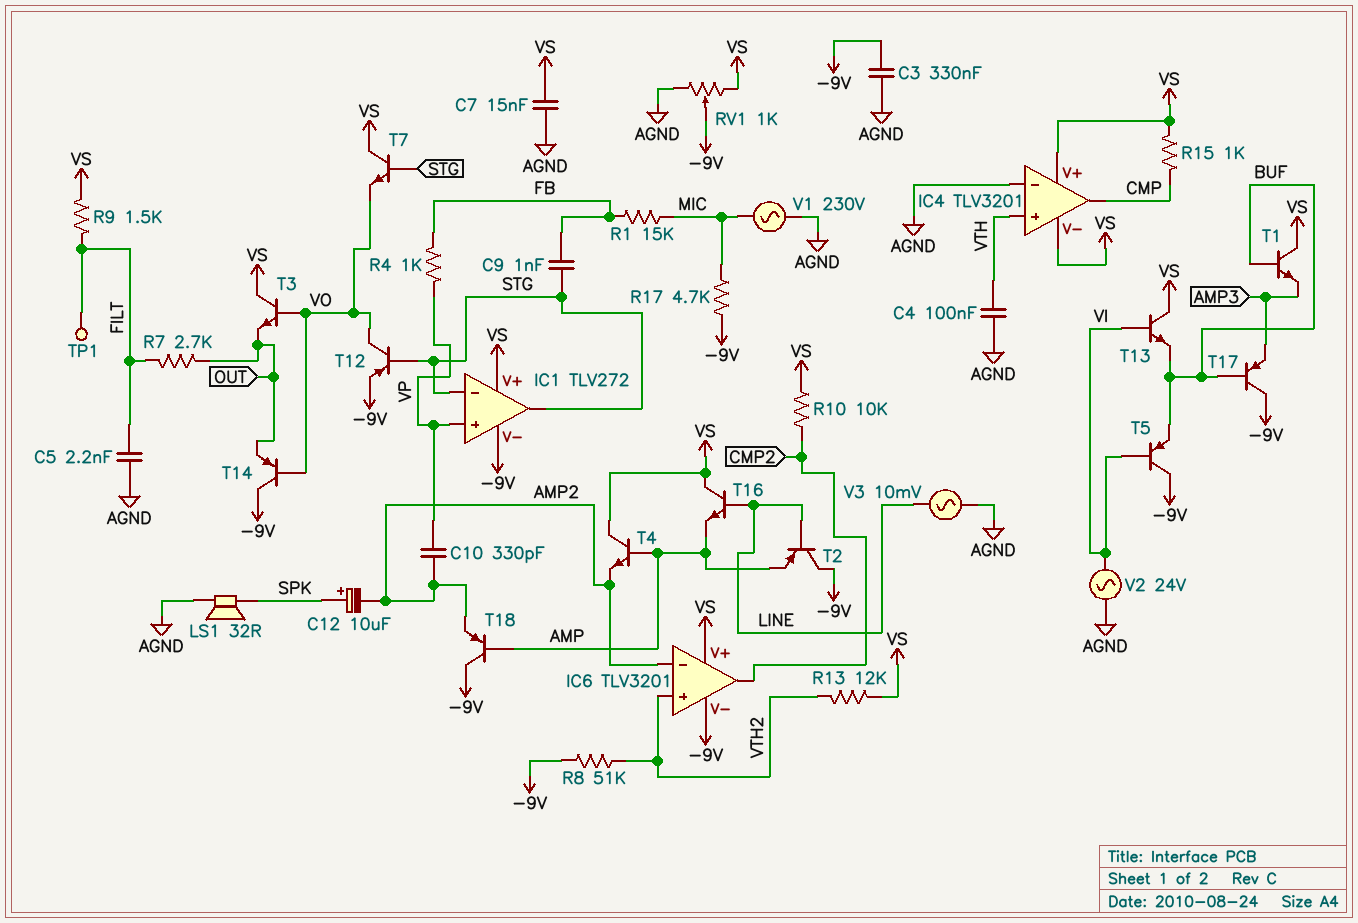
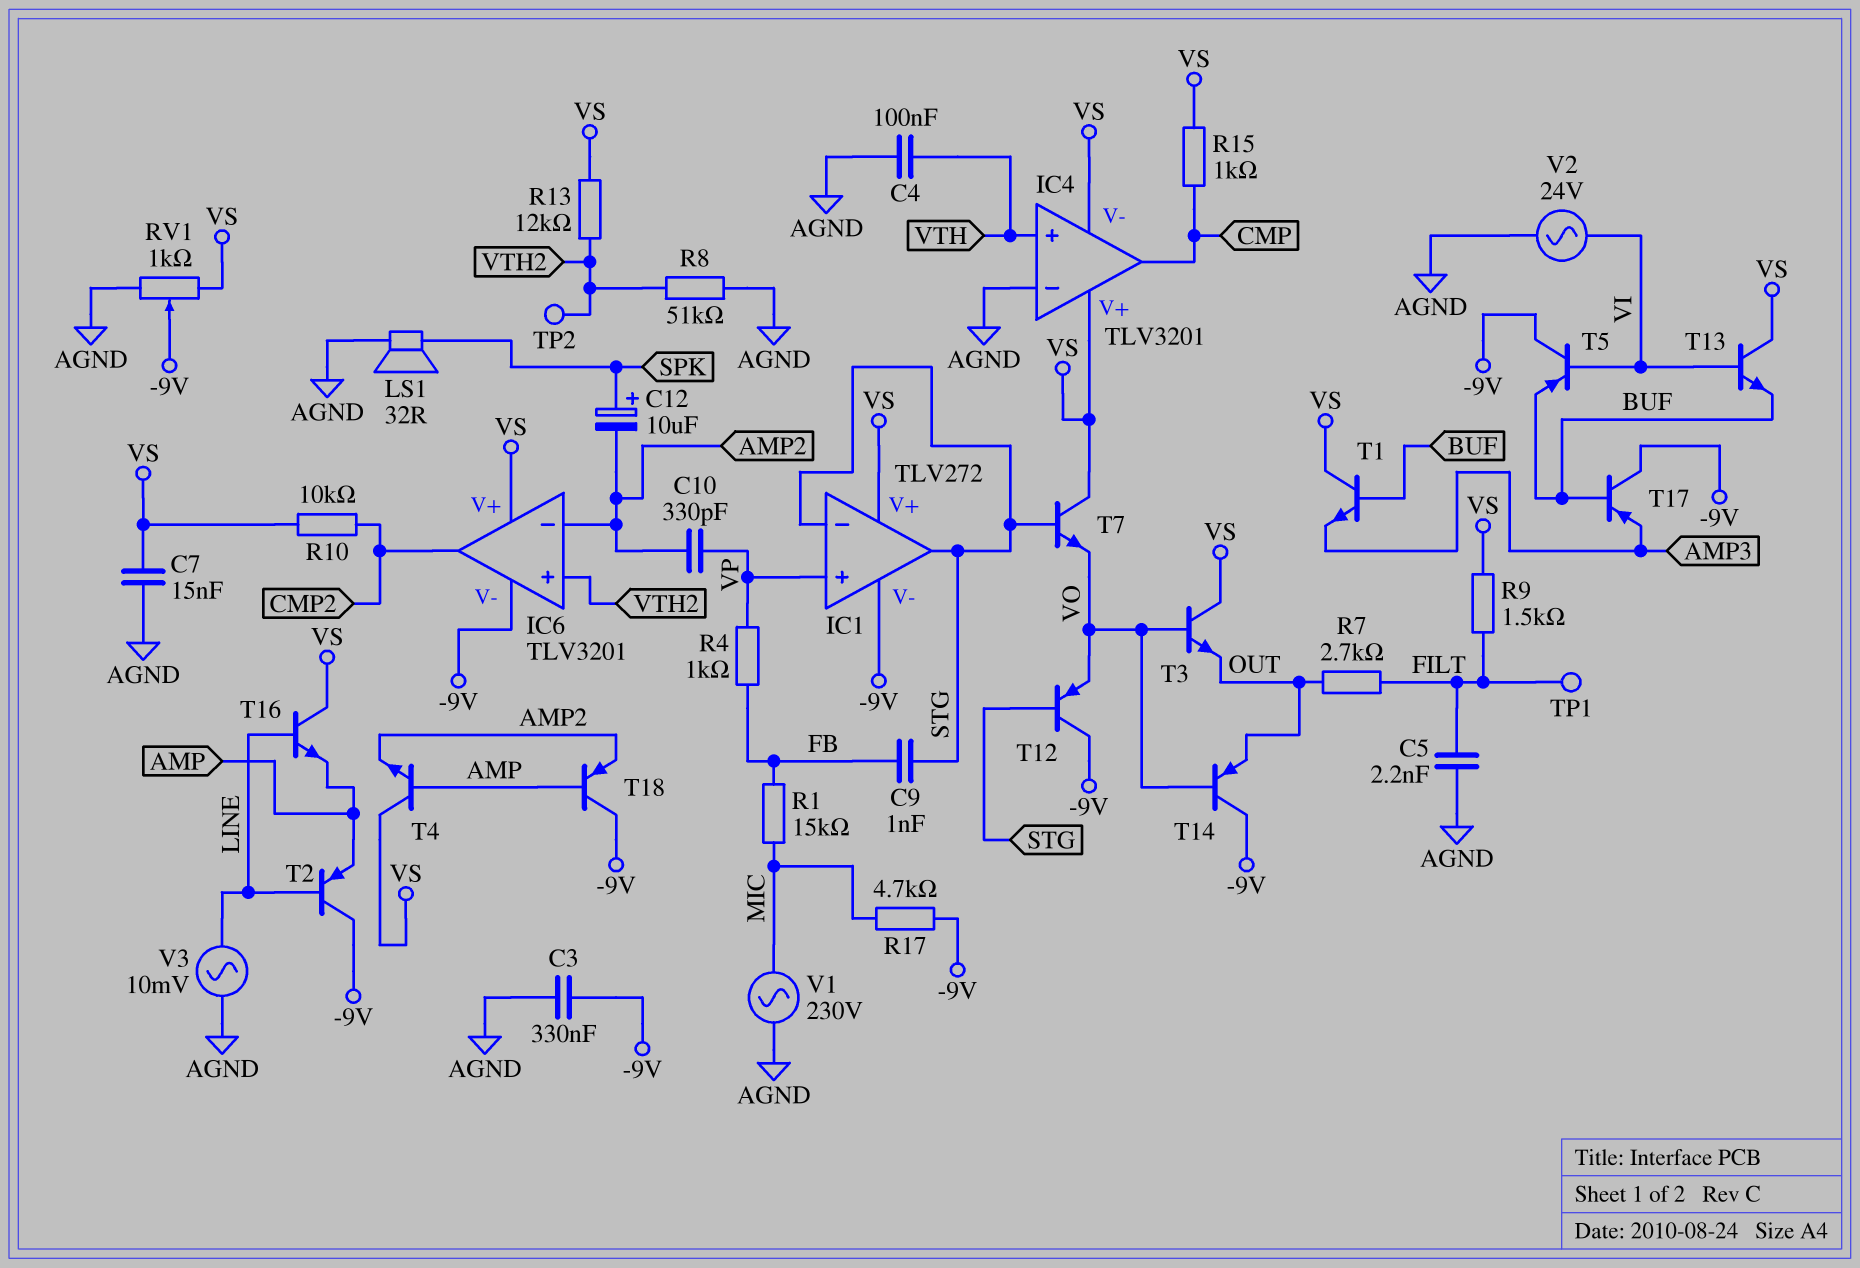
R8: 51k (-9V, VTH2) -> 51k (AGND, VTH2)
T12: PNP (B STG, C VO, E -9V) -> PNP (B STG, C -9V, E VO)
TP2: none -> test point (VTH2)

